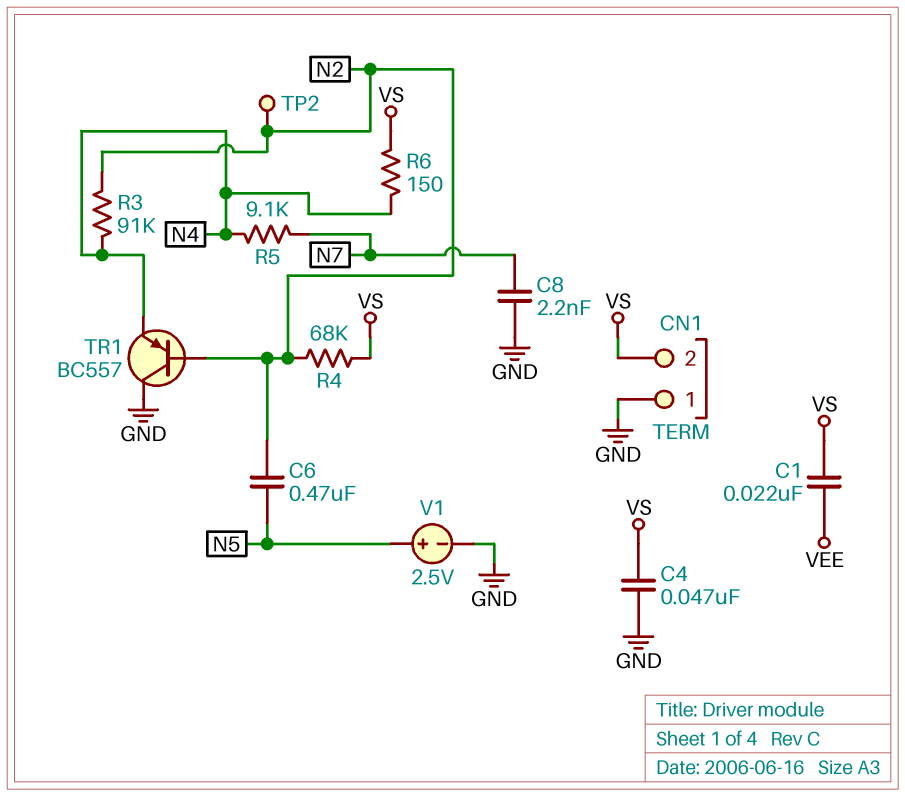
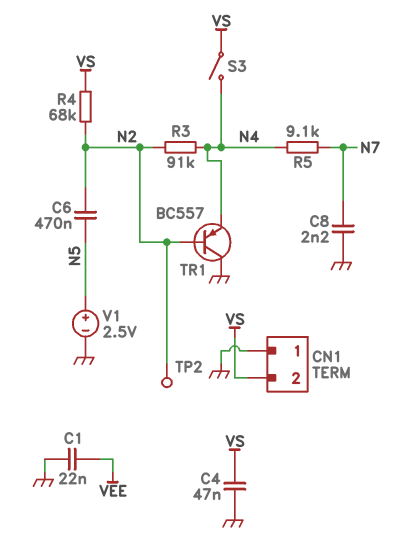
C1: 22nF (VEE, VS) -> 22nF (GND, VEE)
R6: 150 (N4, VS) -> none
S3: none -> switch (N4, VS)

